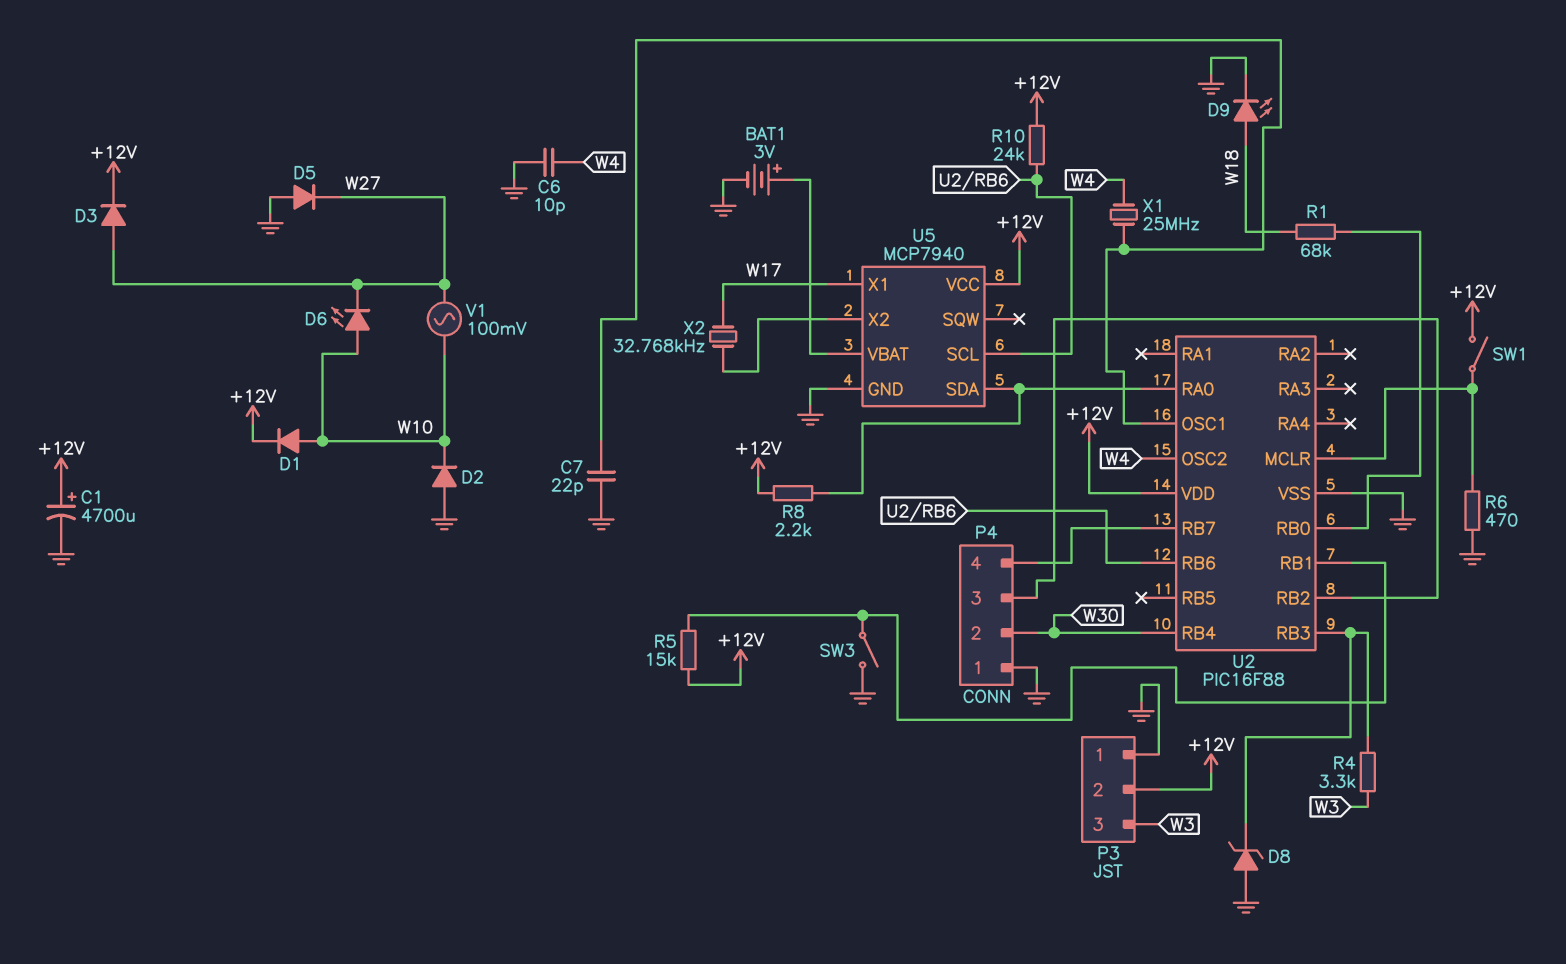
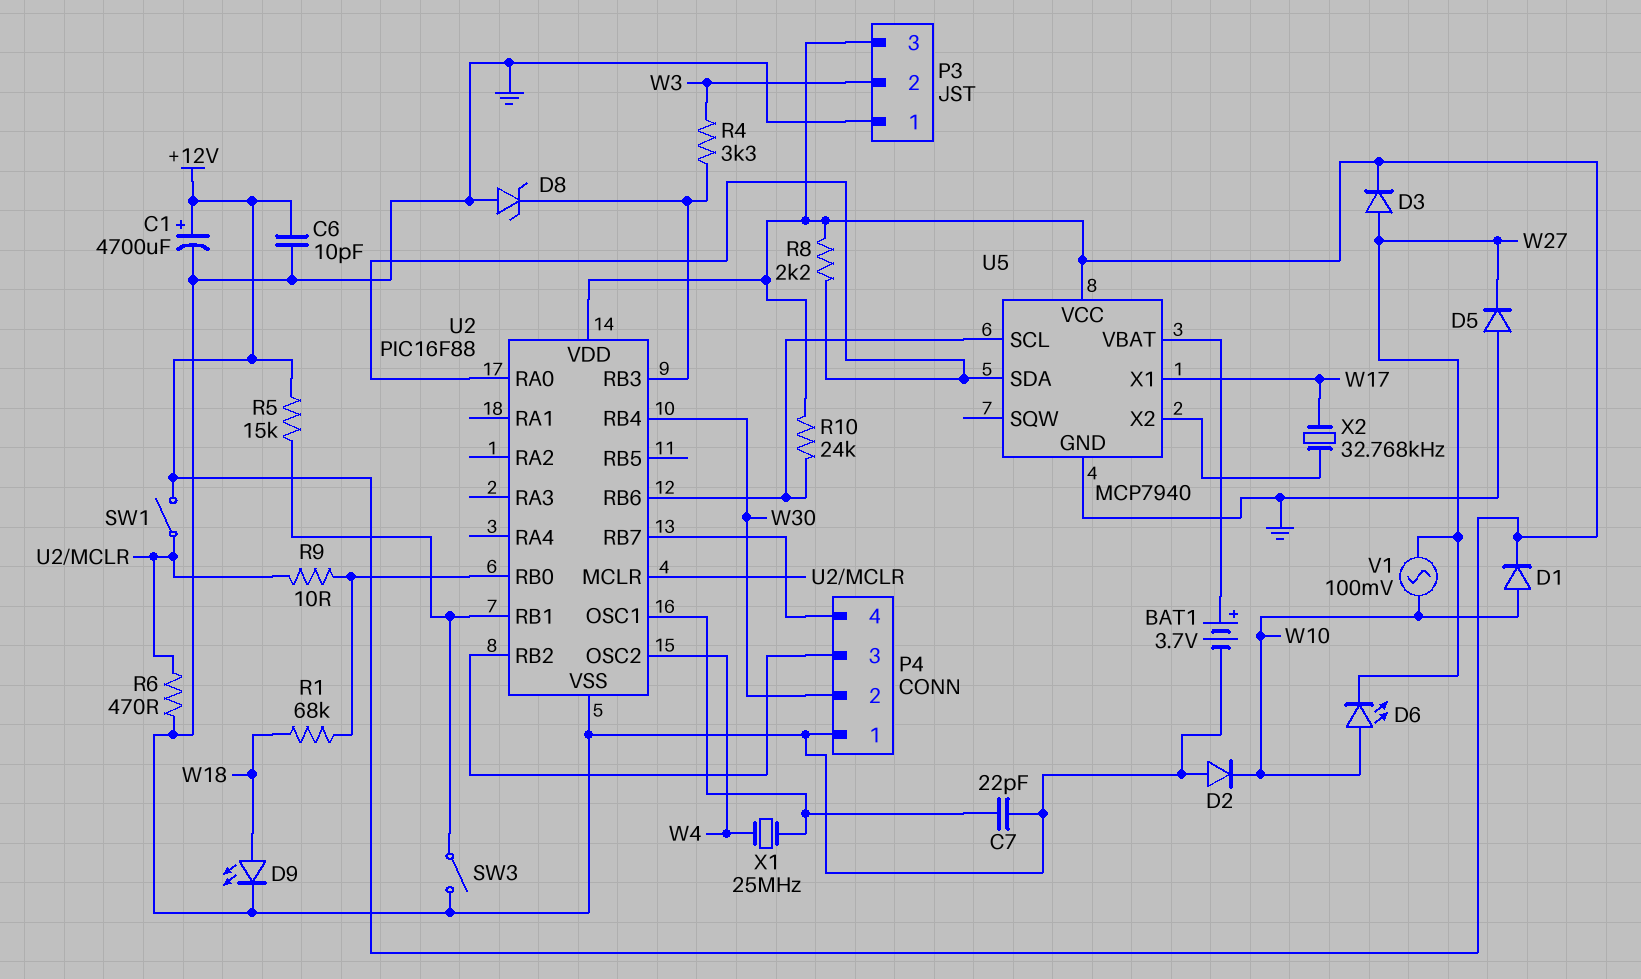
BAT1: 3V (plus U5/VBAT, minus GND) -> 3.7V (plus U5/VBAT, minus GND)
C6: 10pF (GND, W4) -> 10pF (+12V, GND)
P3 pin 2: +12V -> W3
P3 pin 3: W3 -> +12V
R9: none -> 10 (U2/MCLR, U2/RB0)

